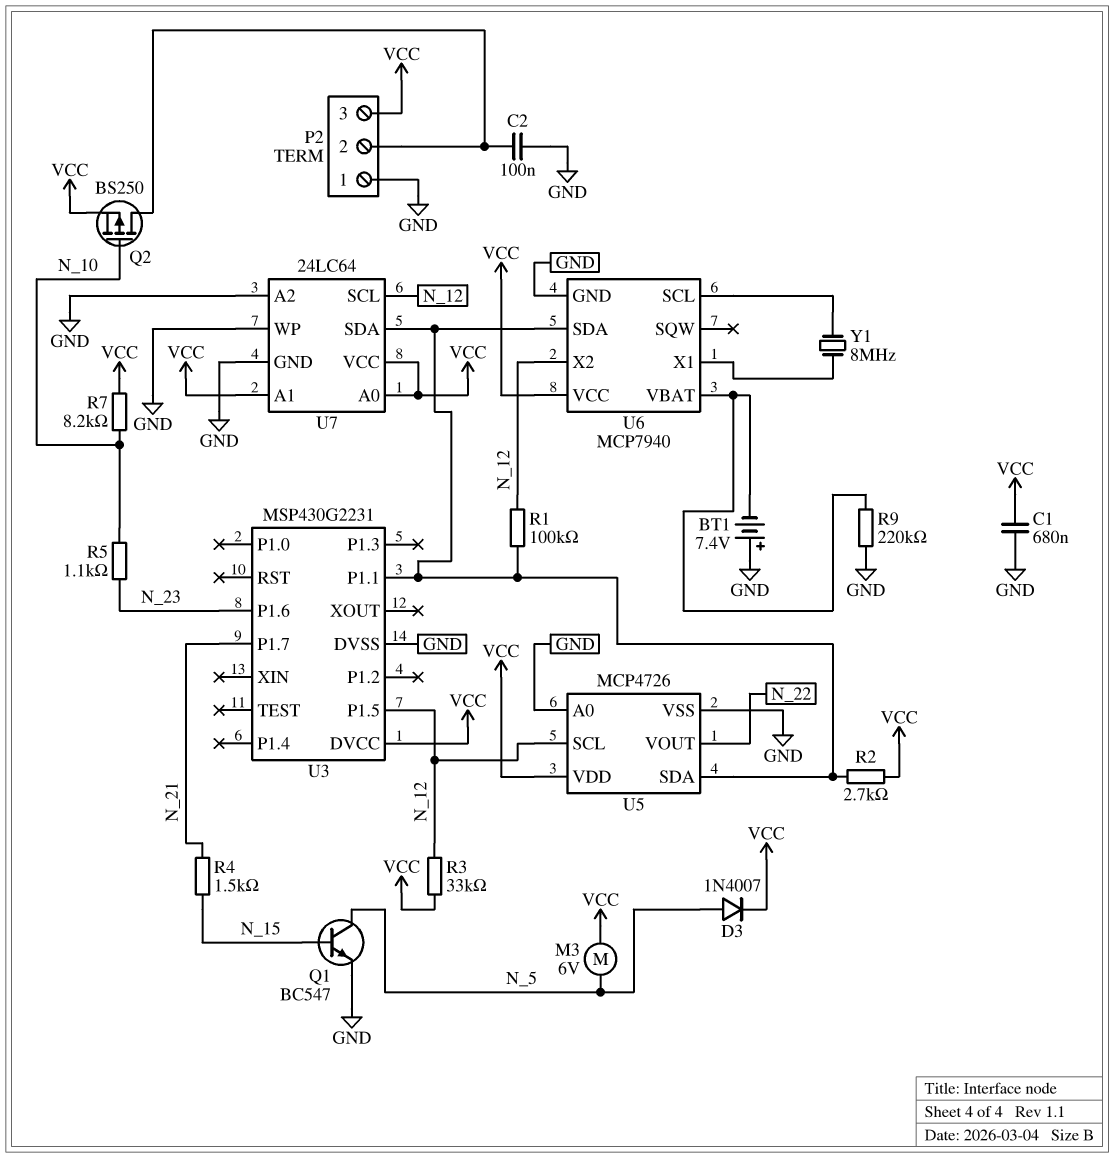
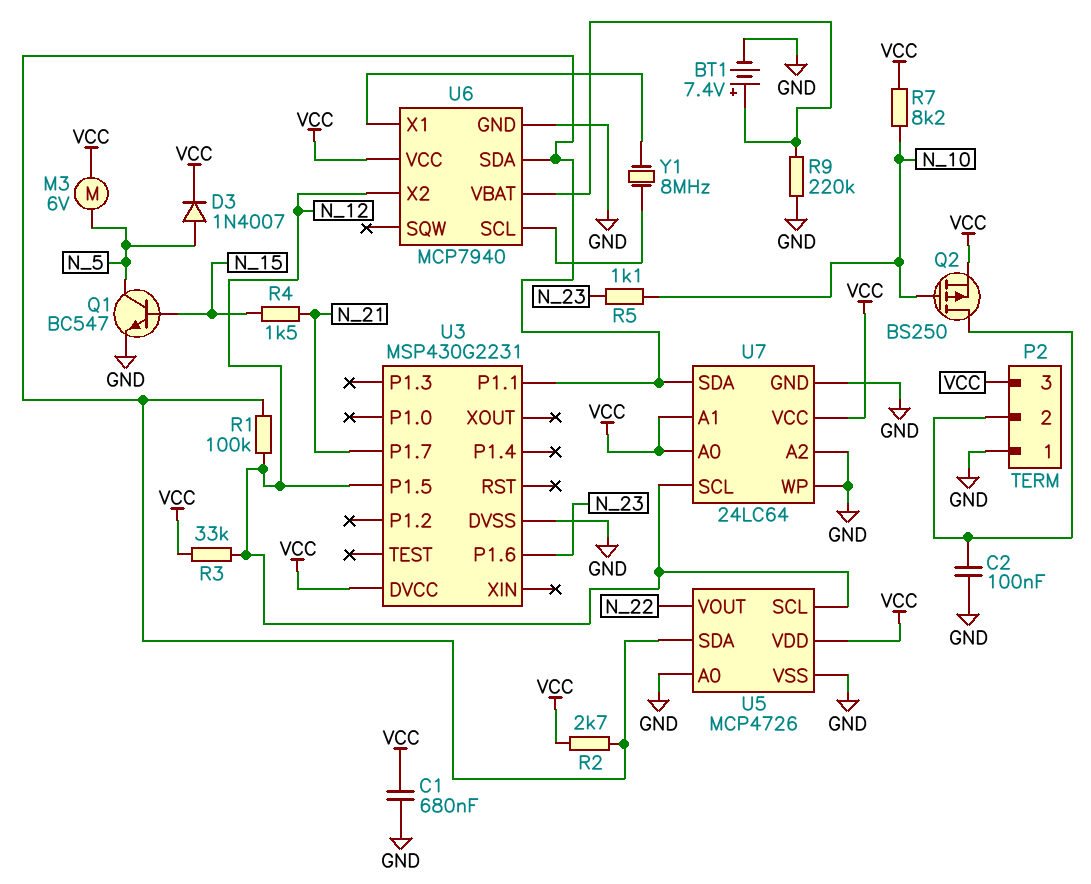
BT1: 7.4V (plus GND, minus U6/VBAT) -> 7.4V (plus U6/VBAT, minus GND)

